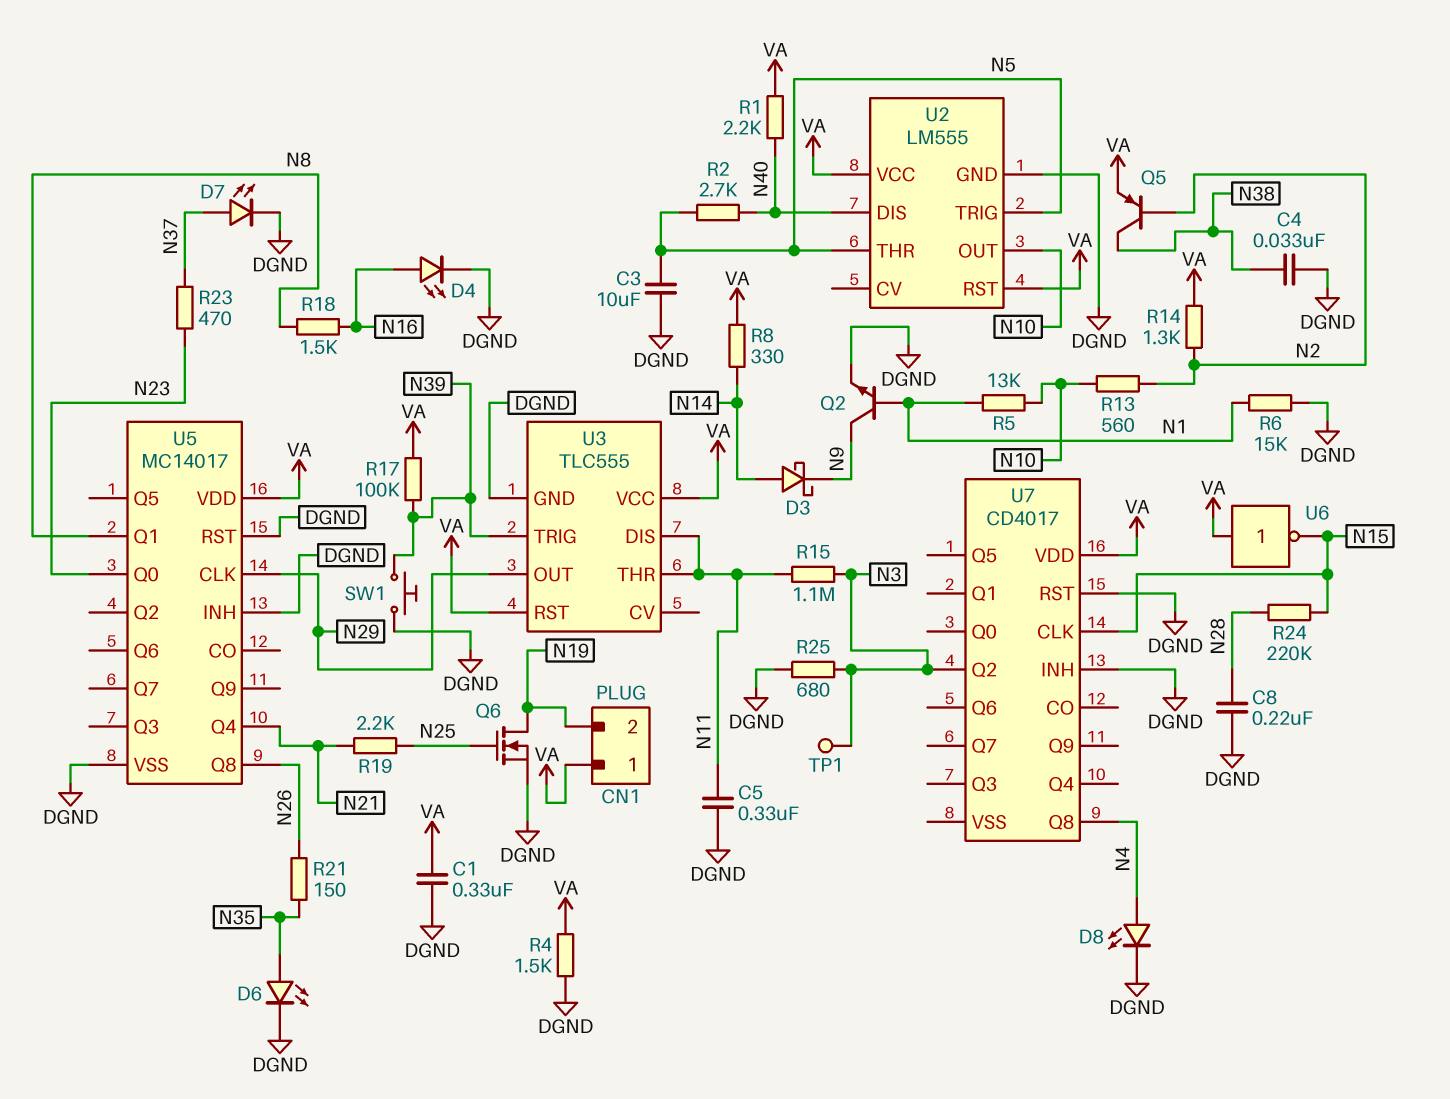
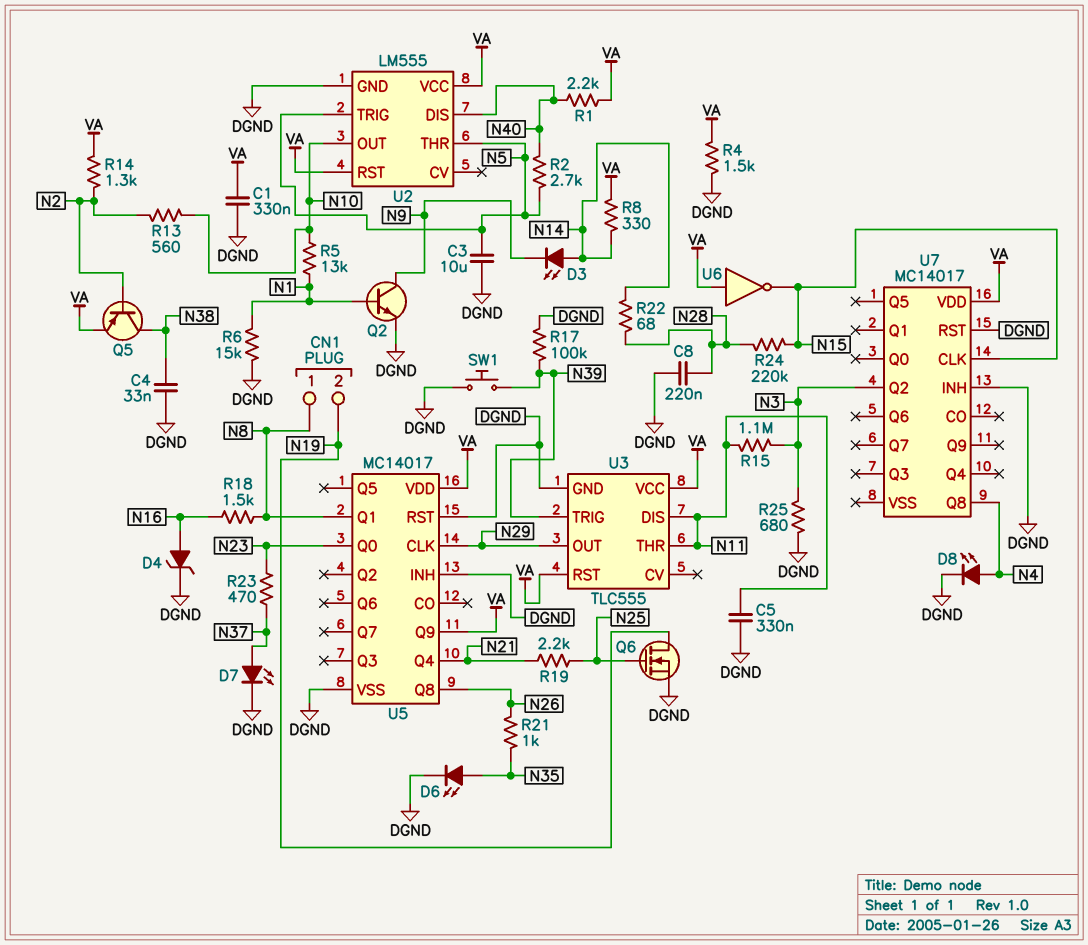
CN1 pin 1: VA -> N8
D3: schottky (A N14, K N9) -> LED (A N14, K N9)
D4: LED (A N16, K DGND) -> zener (A N16, K DGND)
R17: 100k (N39, VA) -> 100k (DGND, N39)
R21: 150 (N26, N35) -> 1k (N26, N35)
R22: none -> 68 (N14, N28)
TP1: test point (N3) -> none
U5 pin Q9: none -> VA
U7: CD4017 -> MC14017

